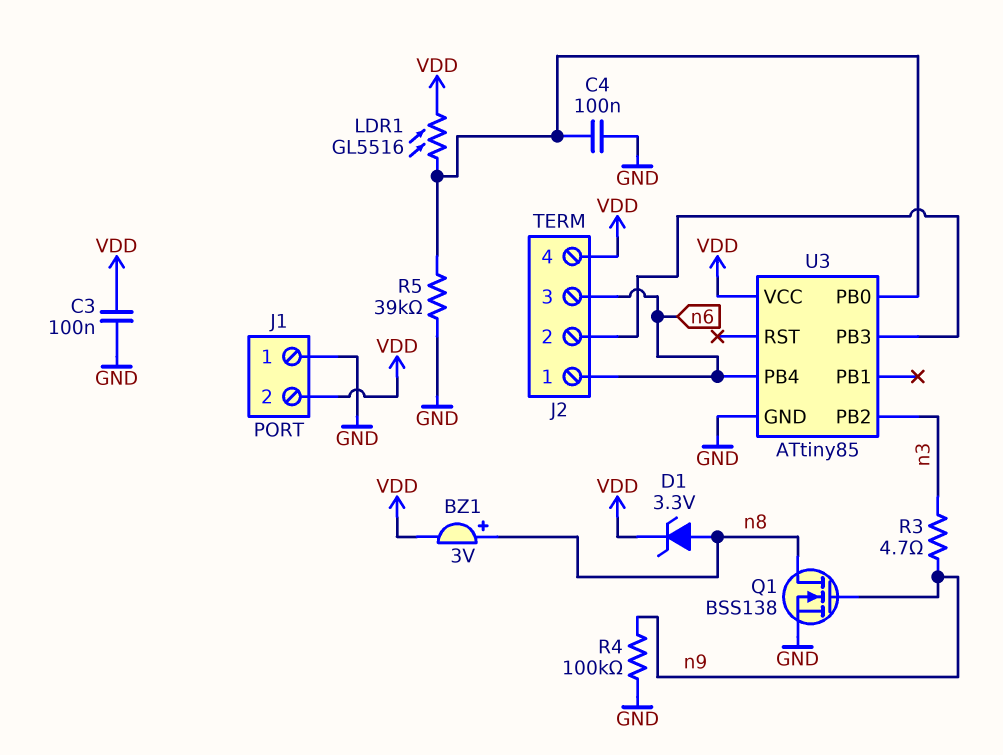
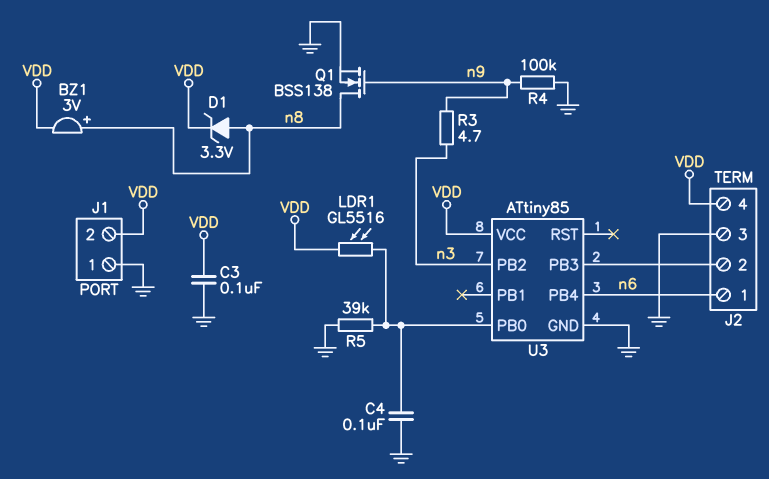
J2 pin 3: n6 -> GND

